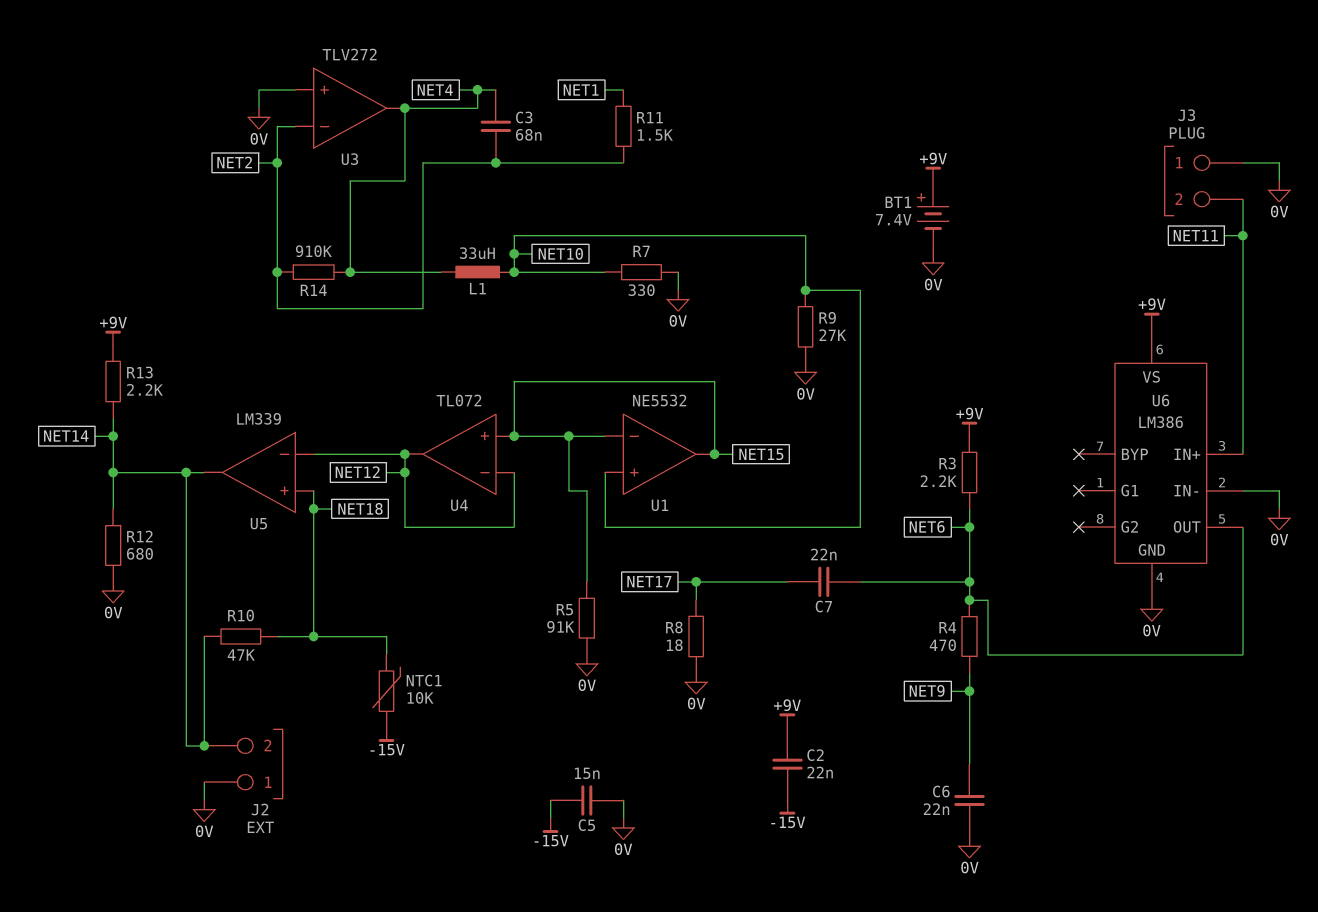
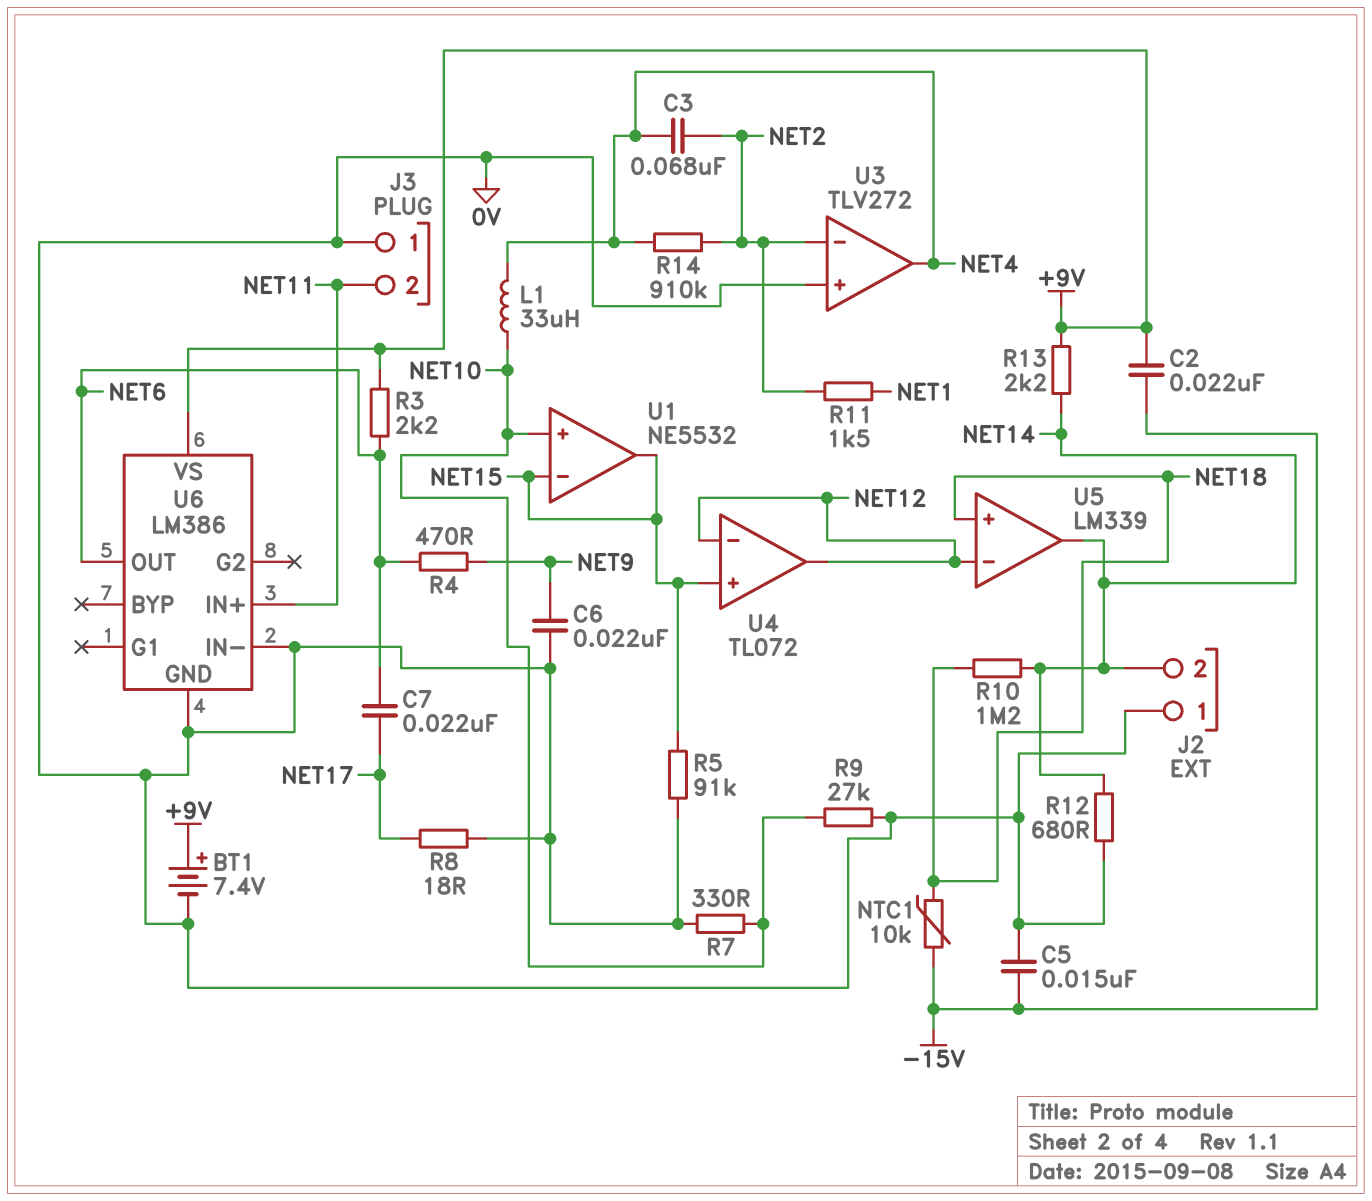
R10: 47k (NET14, NET18) -> 1.2M (NET14, NET18)

